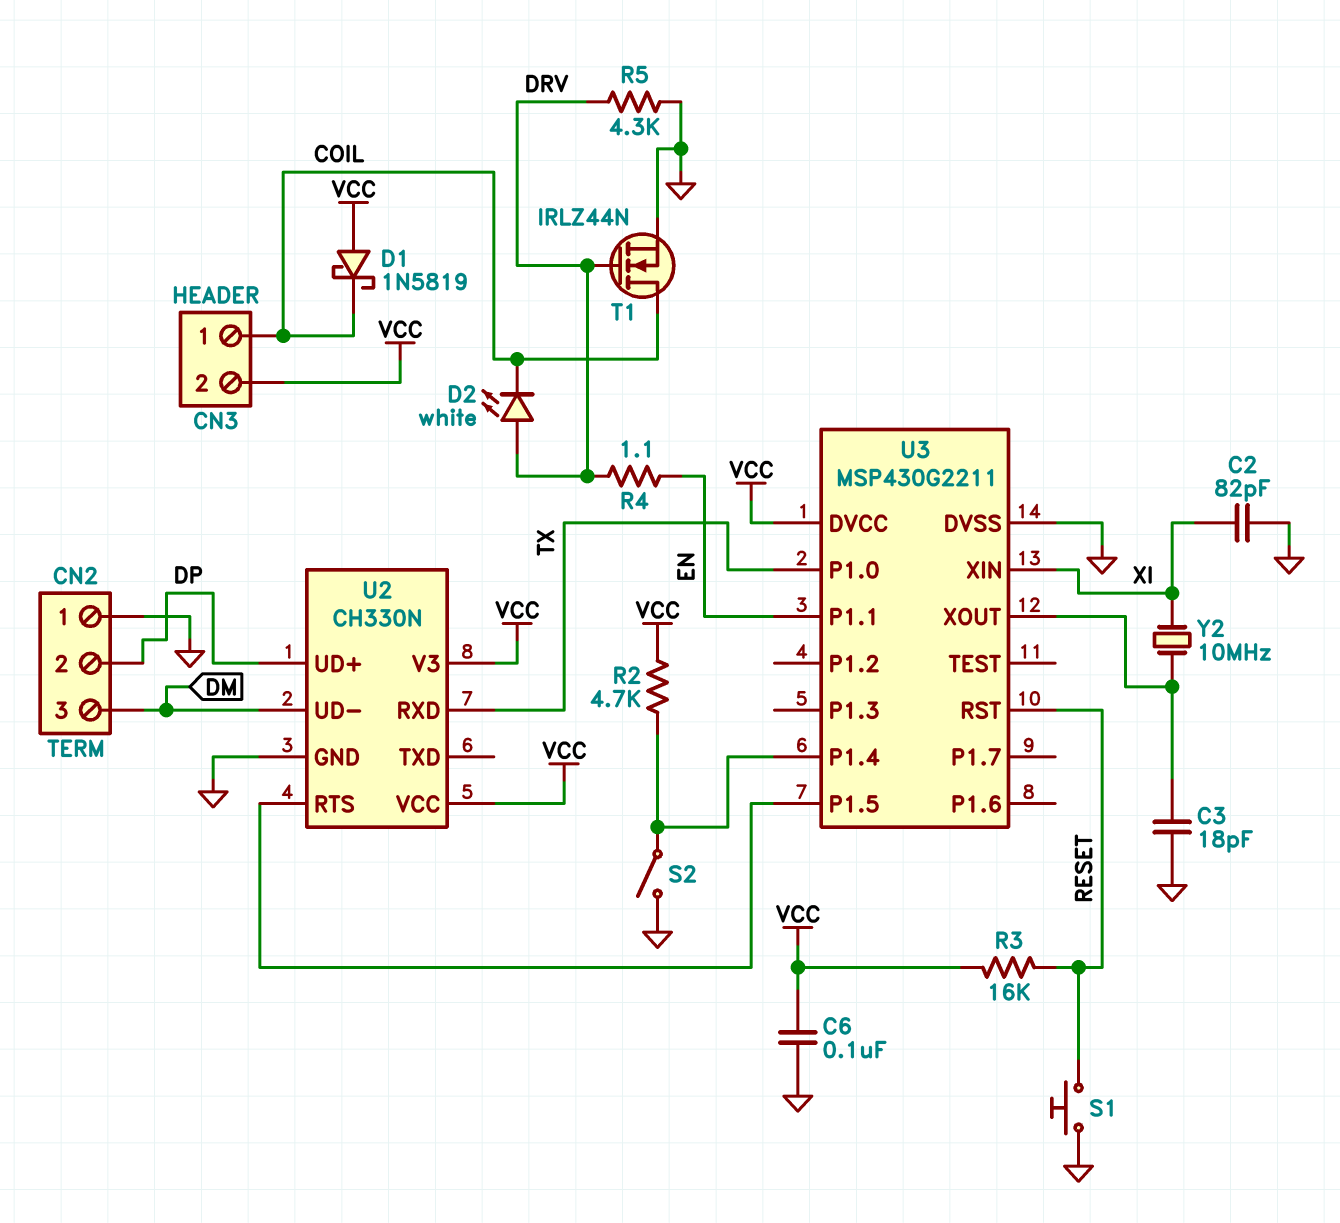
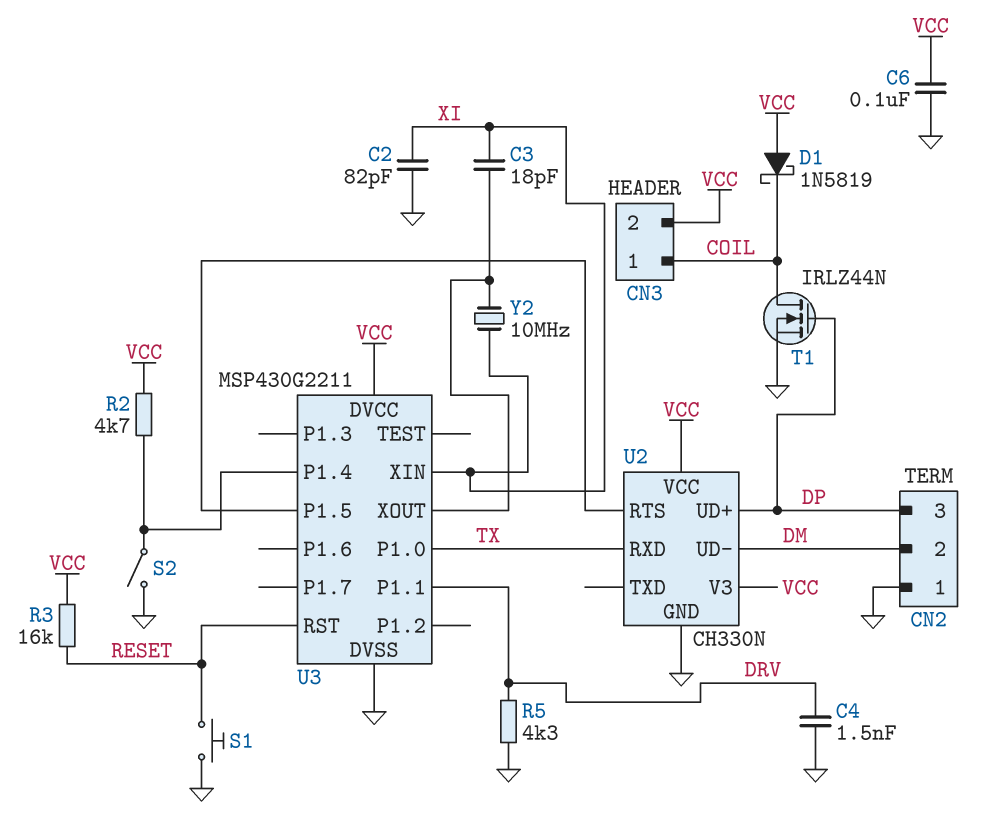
C3: 18pF (GND, U3/XOUT) -> 18pF (U3/XOUT, XI)
C4: none -> 1.5nF (DRV, GND)
CN2 pin 2: DP -> DM
CN2 pin 3: DM -> DP
D2: LED white (A DRV, K COIL) -> none
R4: 1.1 (DRV, EN) -> none
T1: NMOS IRLZ44N (G DRV, D COIL, S GND) -> NMOS IRLZ44N (G DP, D COIL, S GND)
U3 pin P1.1: EN -> DRV

